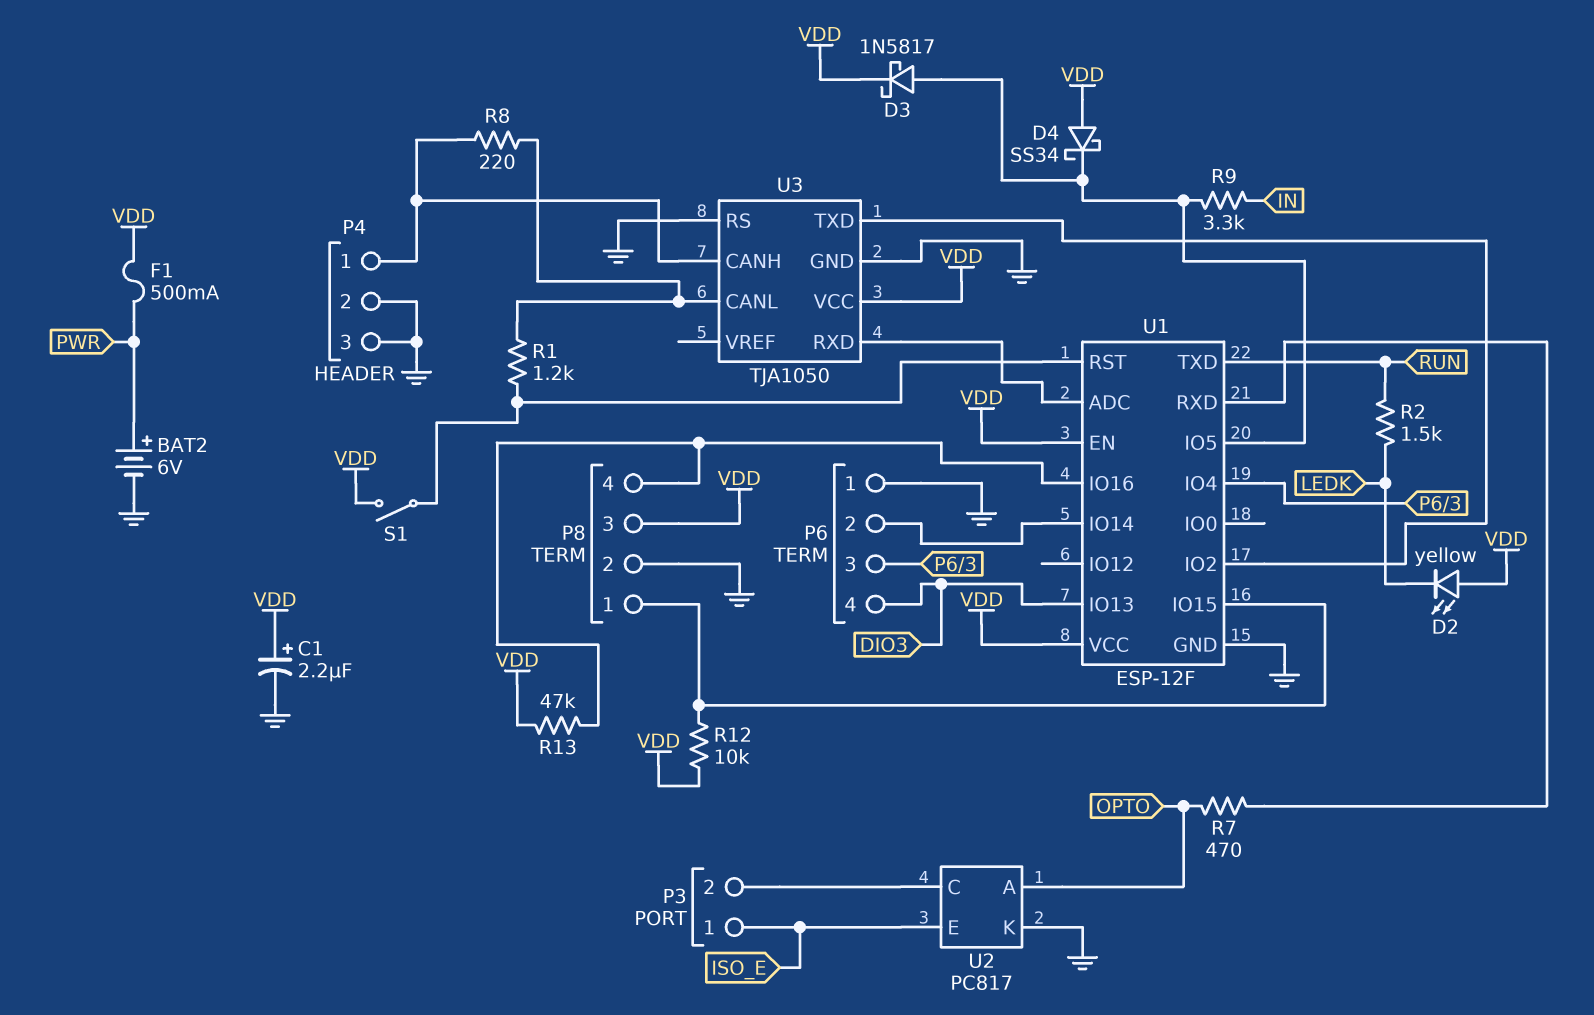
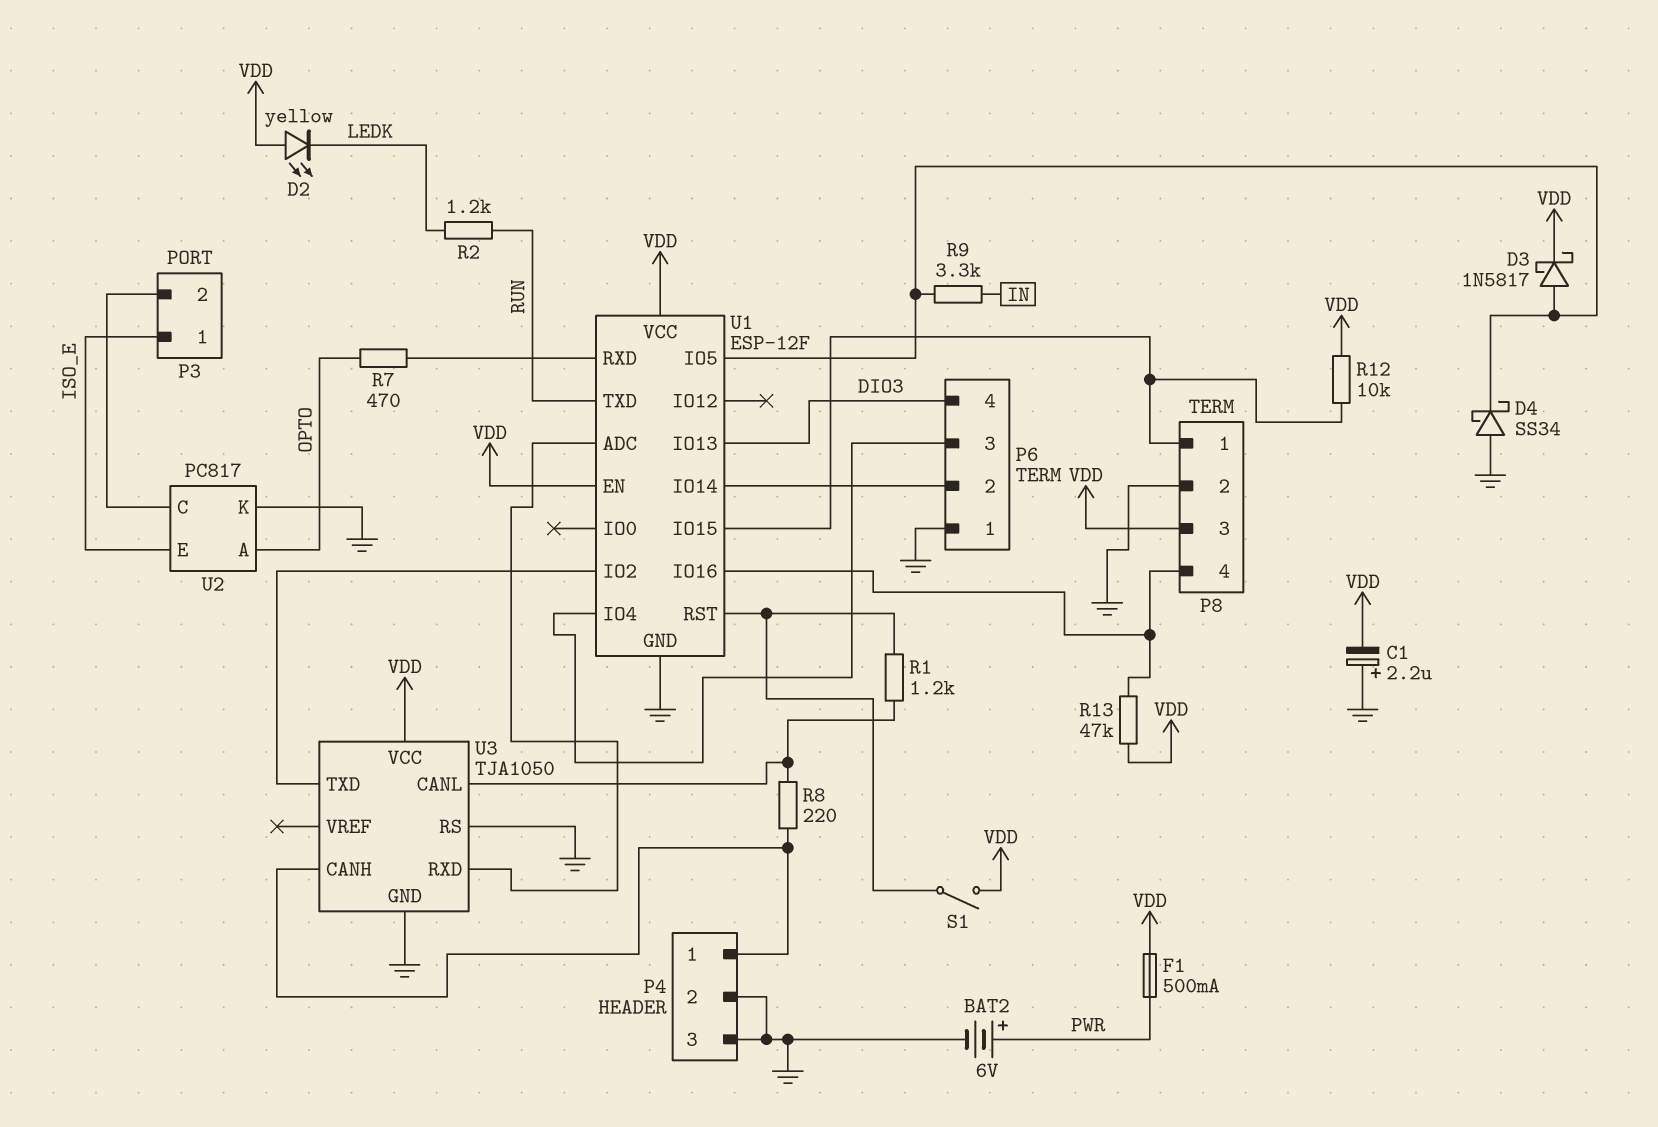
C1: 2.2uF (plus VDD, minus GND) -> 2.2uF (plus GND, minus VDD)
D4: schottky SS34 (A VDD, K U1/IO5) -> schottky SS34 (A GND, K U1/IO5)
R2: 1.5k (LEDK, RUN) -> 1.2k (LEDK, RUN)

